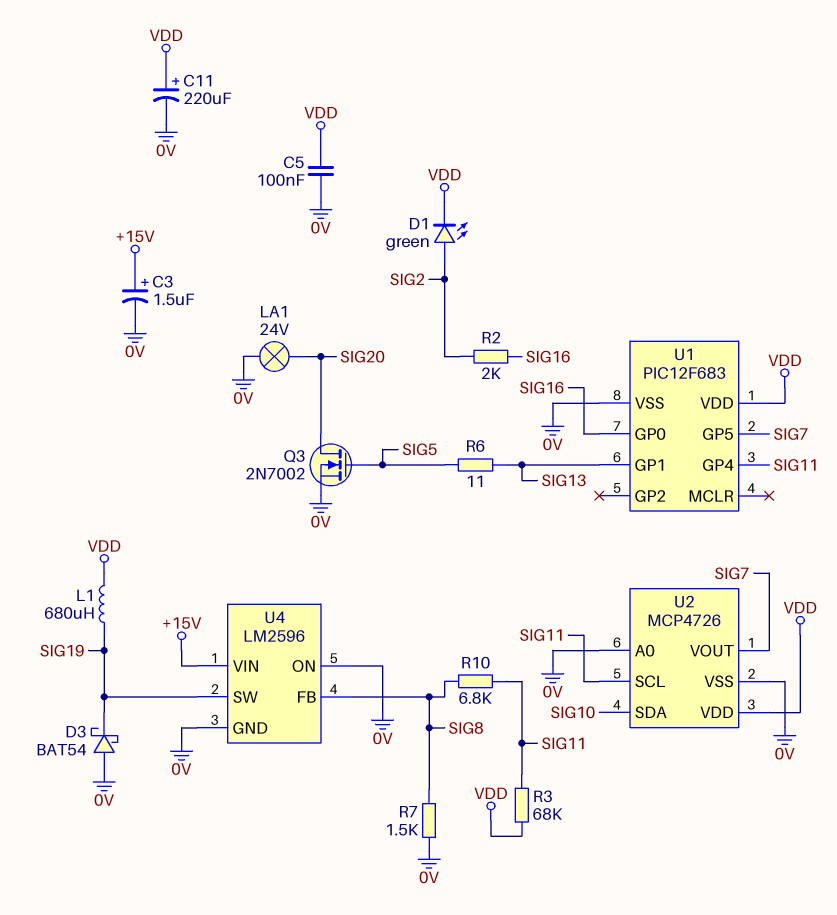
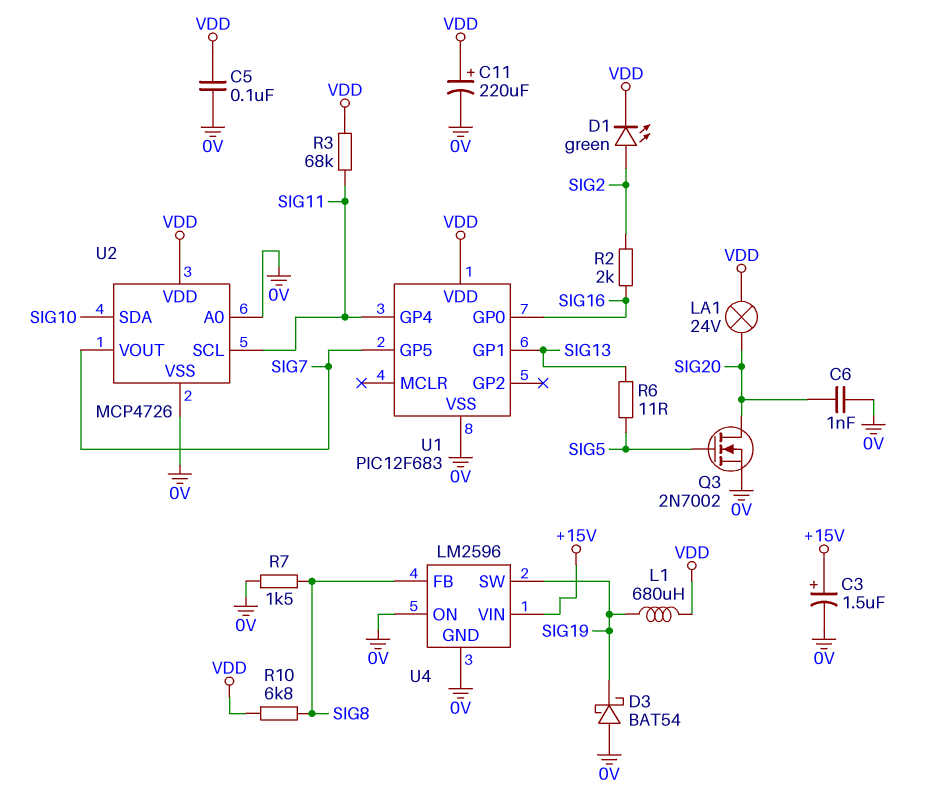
C6: none -> 1nF (0V, SIG20)
LA1: lamp 24V (0V, SIG20) -> lamp 24V (SIG20, VDD)
R10: 6.8k (SIG8, SIG11) -> 6.8k (SIG8, VDD)

